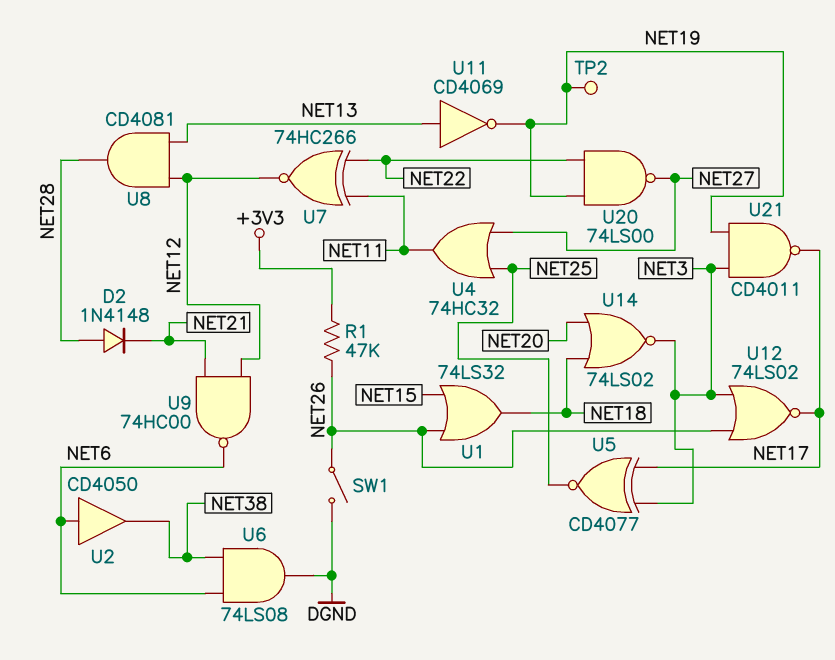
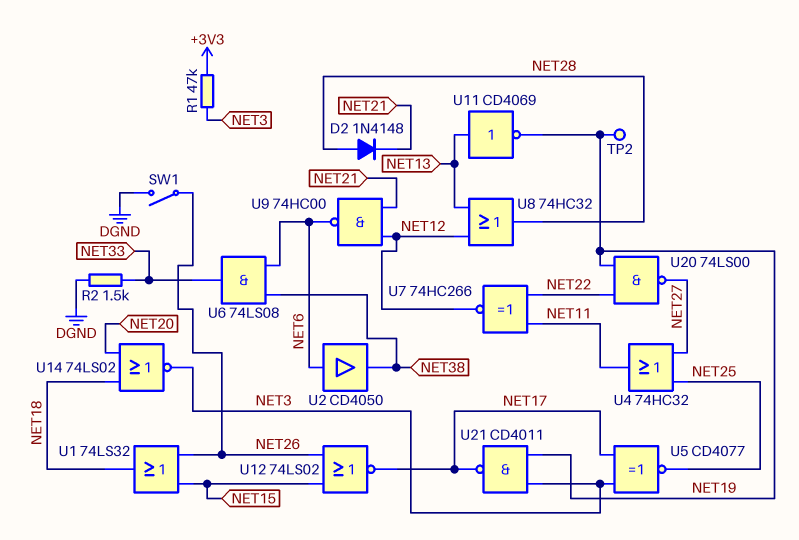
R1: 47k (+3V3, NET26) -> 47k (+3V3, NET3)
R2: none -> 1.5k (DGND, NET33)
U6: AND 74LS08 (in NET6, in NET38, out DGND) -> AND 74LS08 (in NET6, in NET38, out NET33)
U8: AND CD4081 (in NET12, in NET13, out NET28) -> OR 74HC32 (in NET12, in NET13, out NET28)
U12: NOR 74LS02 (in NET3, in NET26, out NET17) -> NOR 74LS02 (in NET15, in NET26, out NET17)

